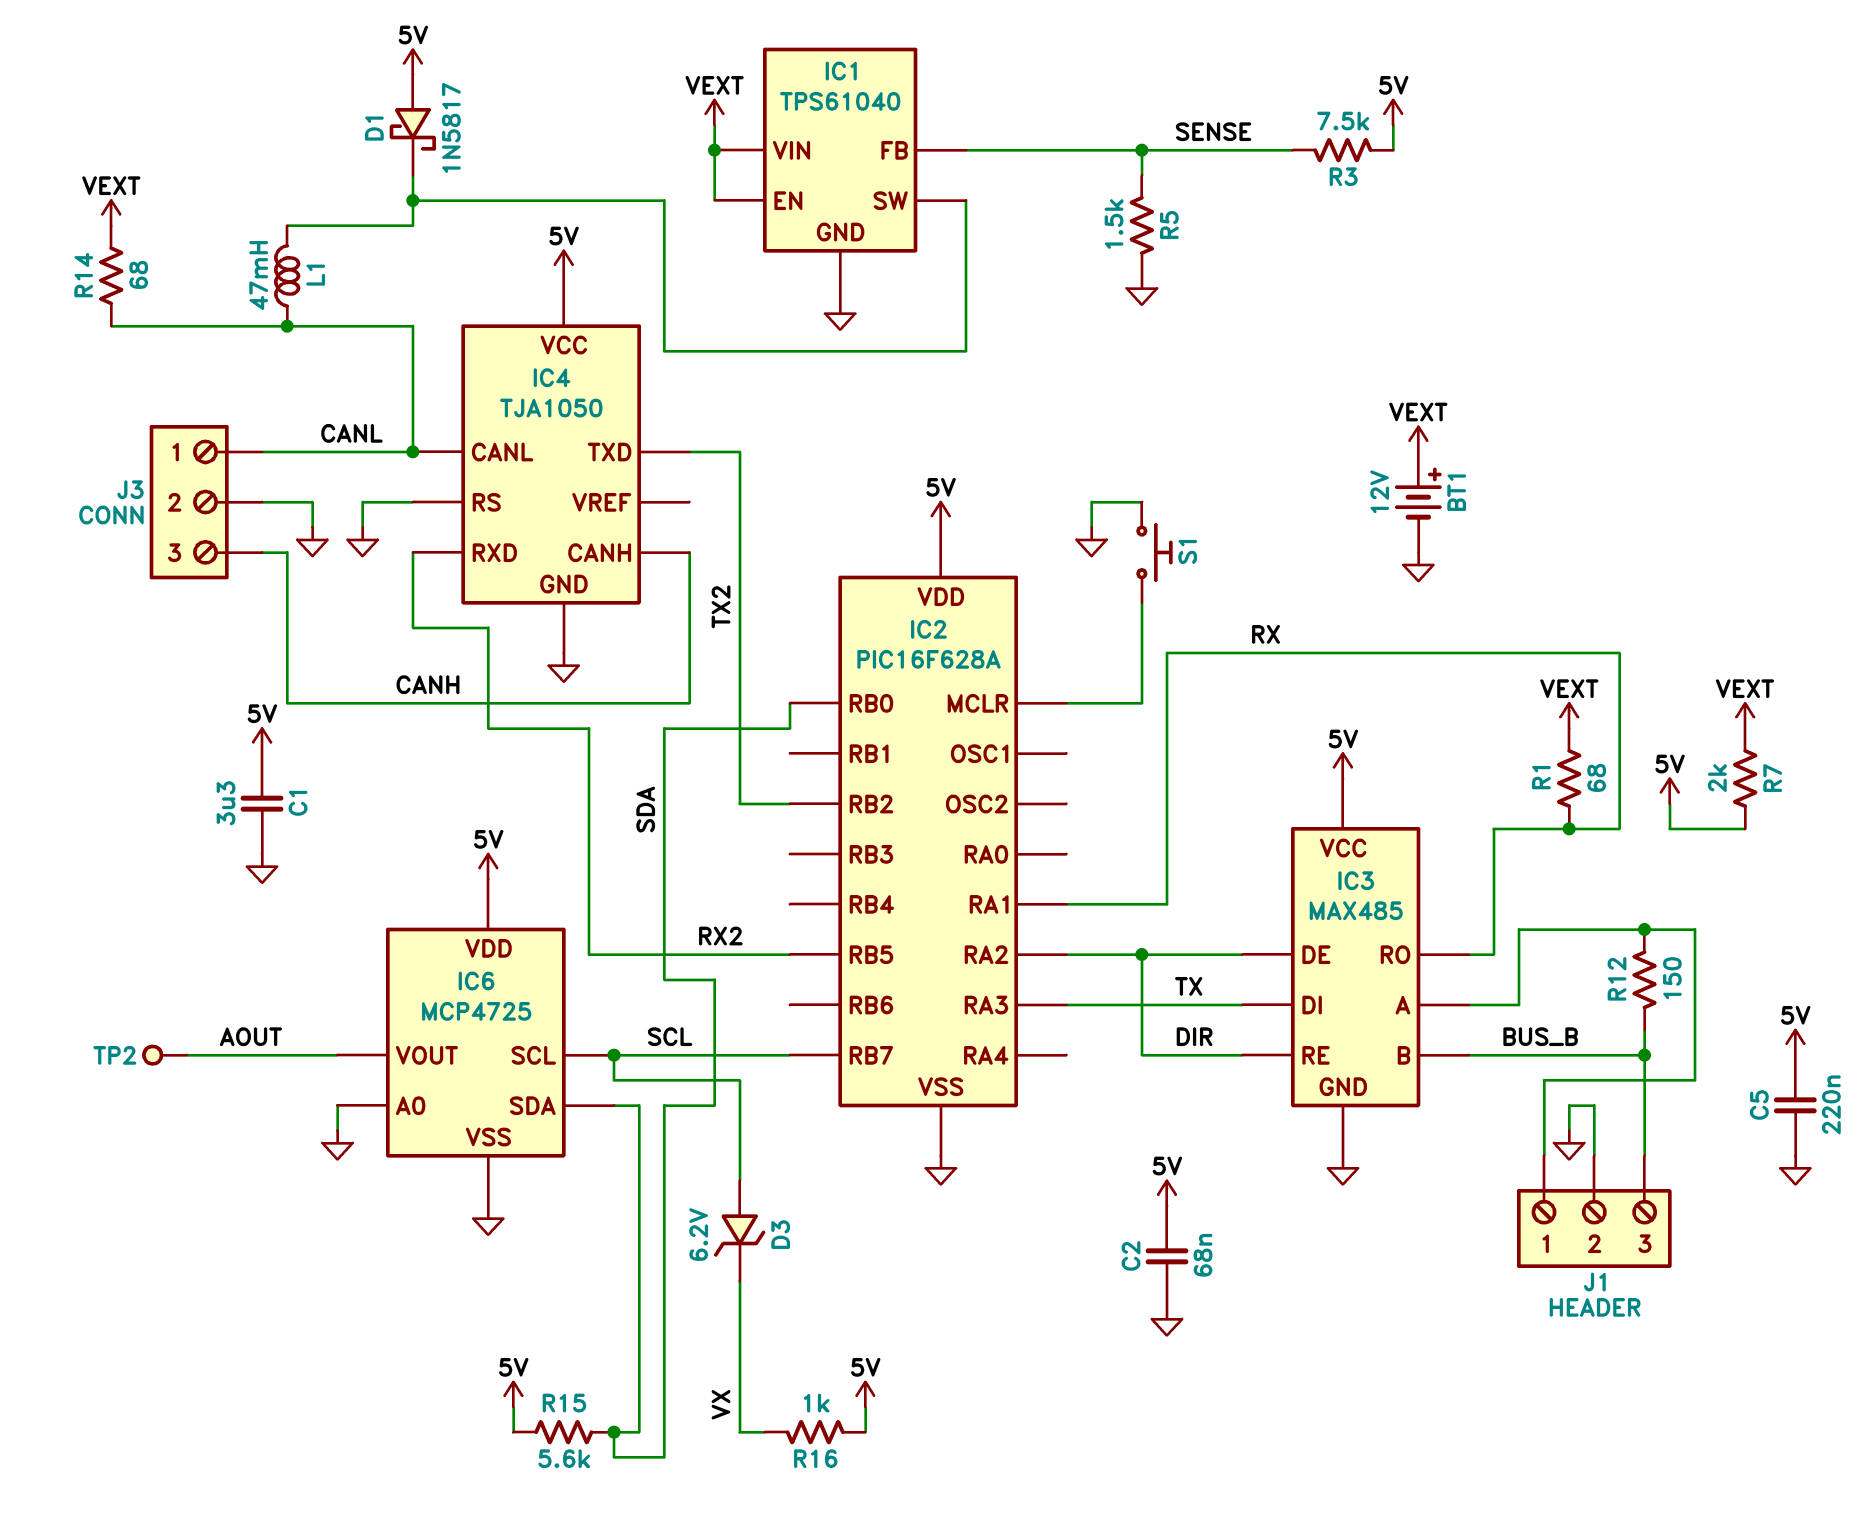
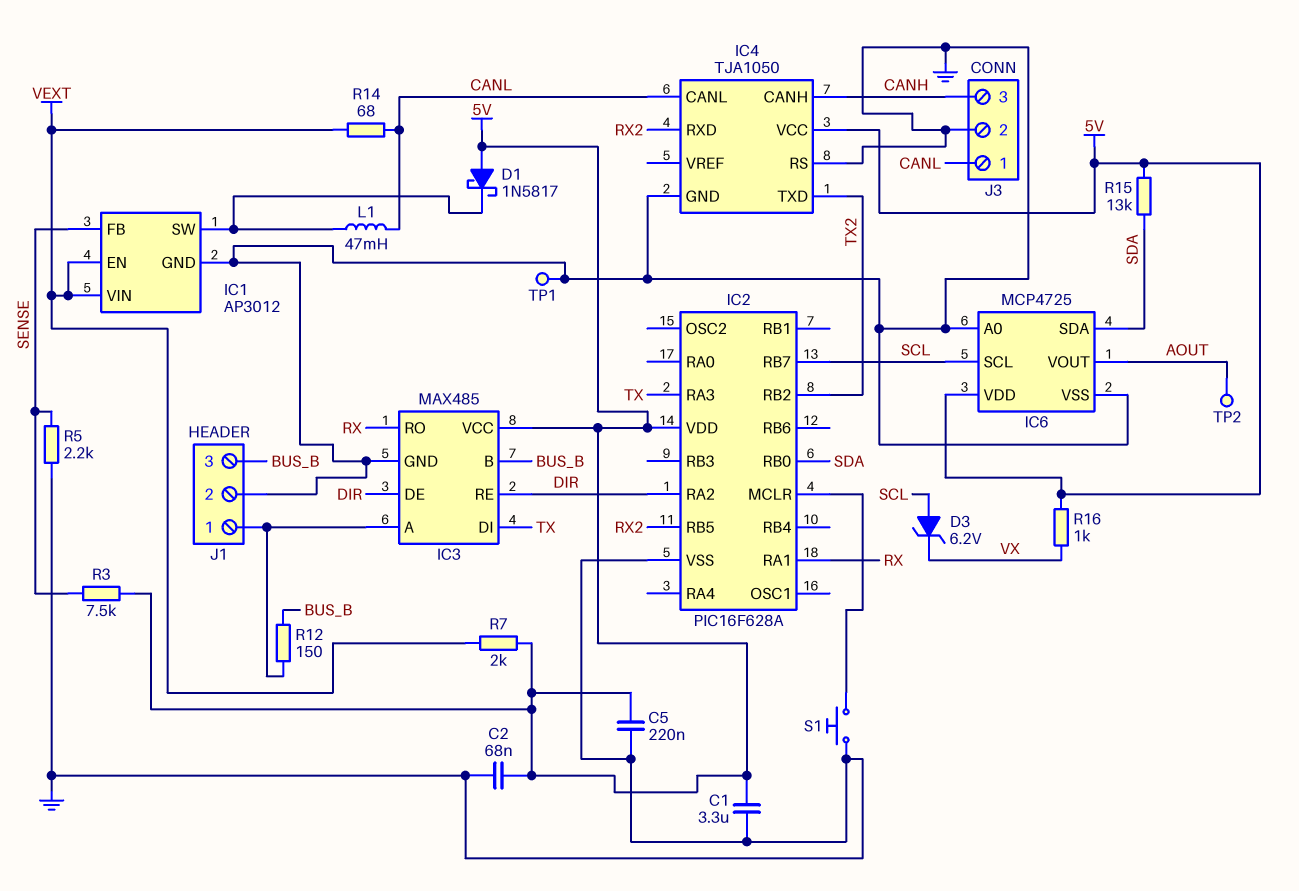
BT1: 12V (plus VEXT, minus GND) -> none
IC1: TPS61040 -> AP3012
R1: 68 (RX, VEXT) -> none
R5: 1.5k (GND, SENSE) -> 2.2k (GND, SENSE)
R15: 5.6k (5V, SDA) -> 13k (5V, SDA)
TP1: none -> test point (GND)

